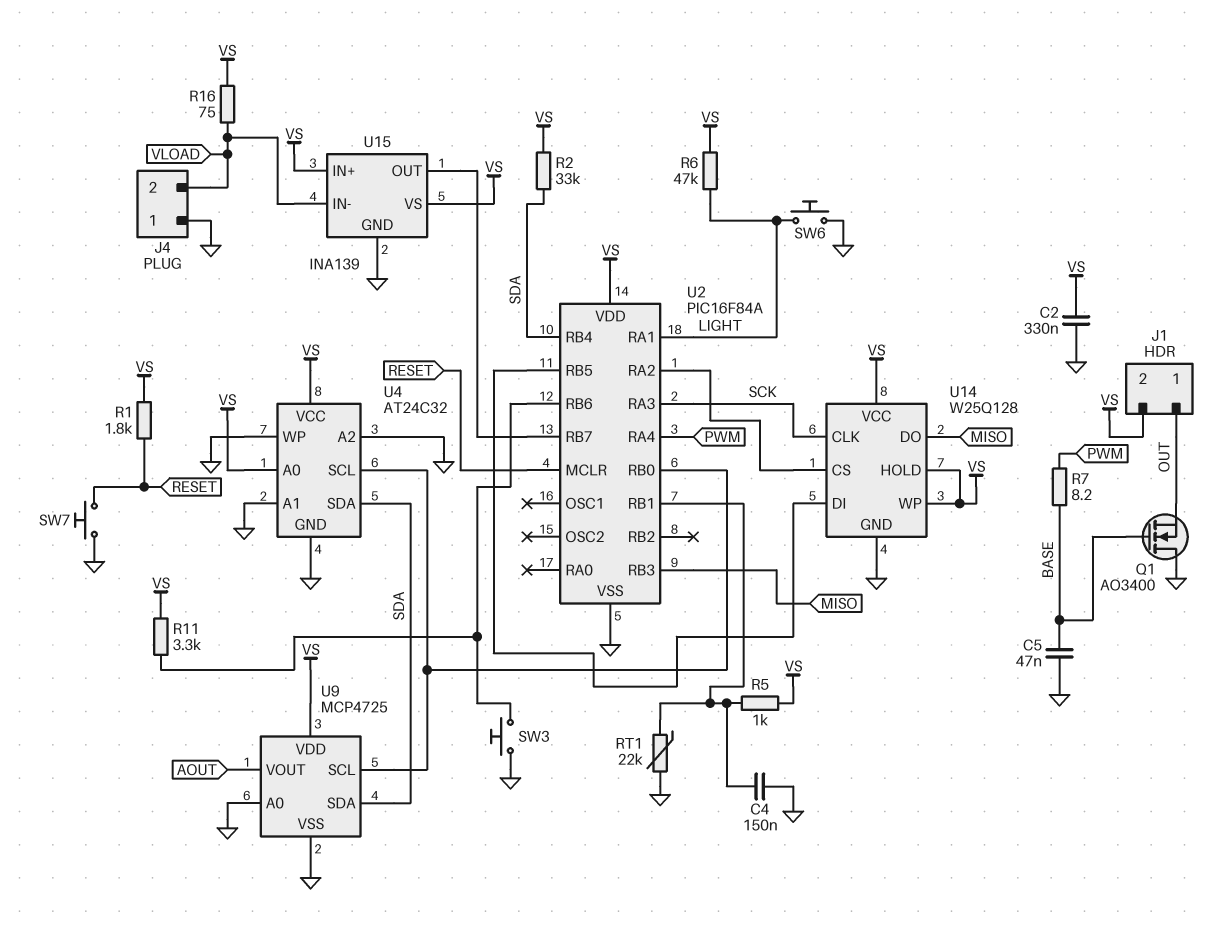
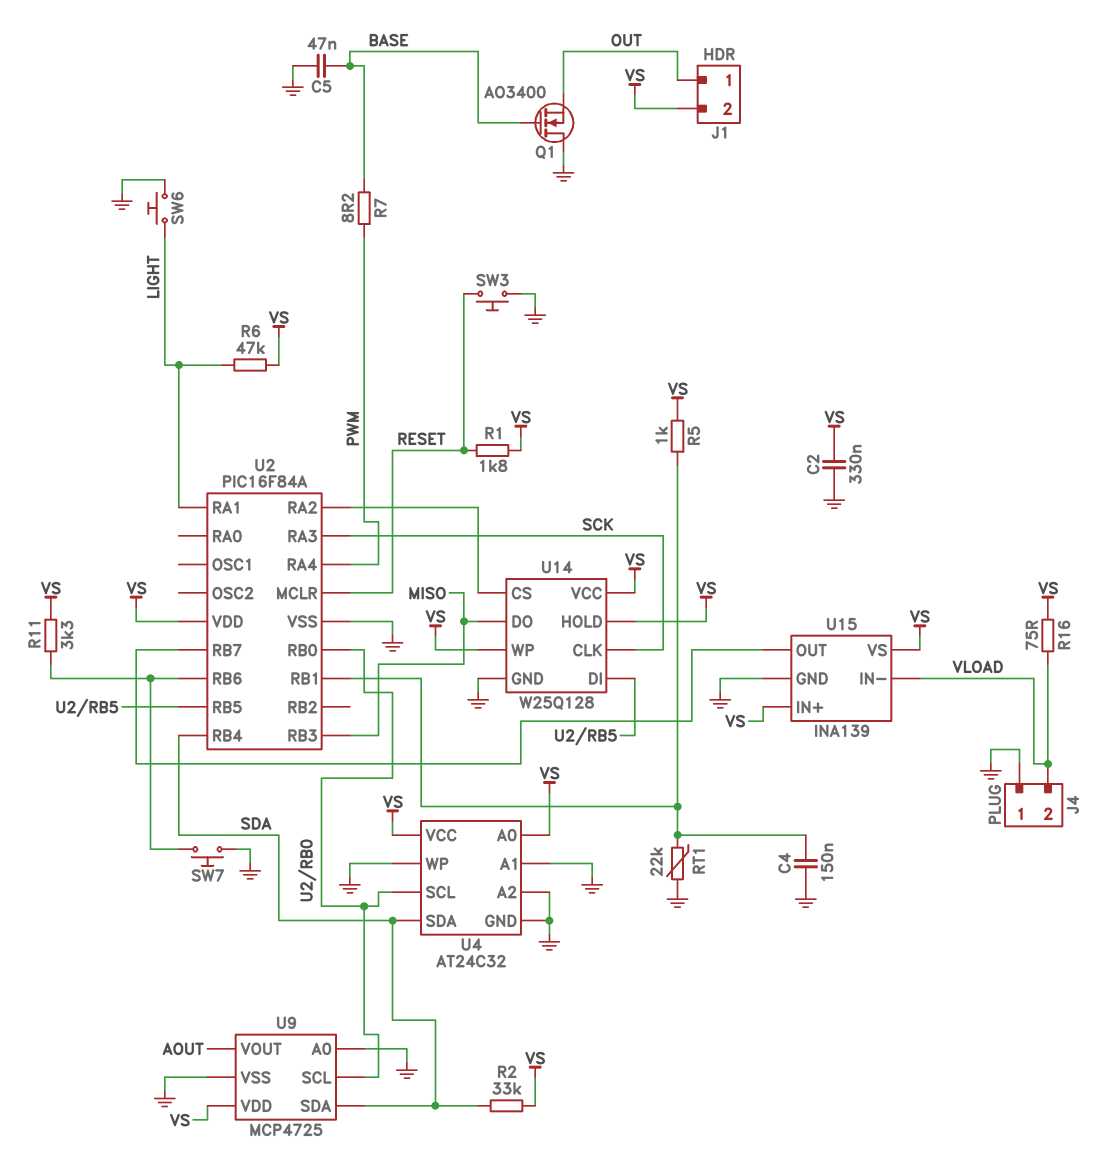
SW3: button (GND, U2/RB6) -> button (GND, RESET)
SW7: button (GND, RESET) -> button (GND, U2/RB6)

